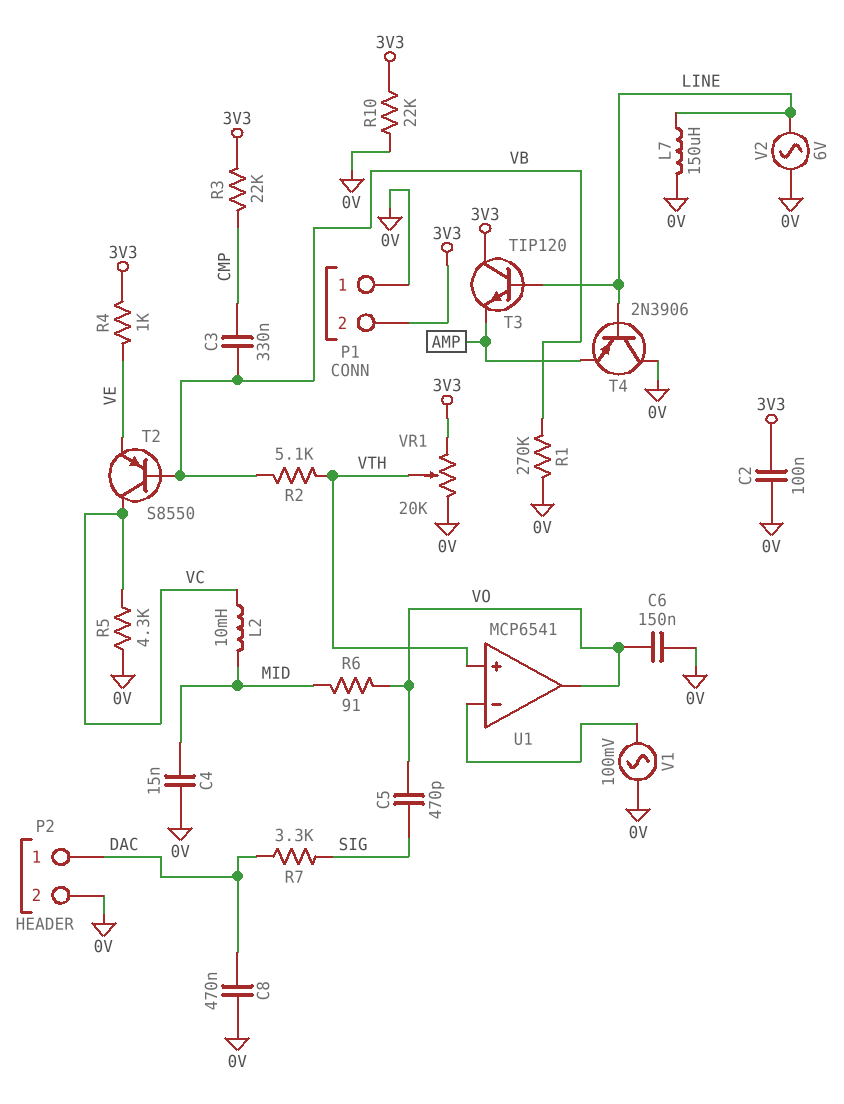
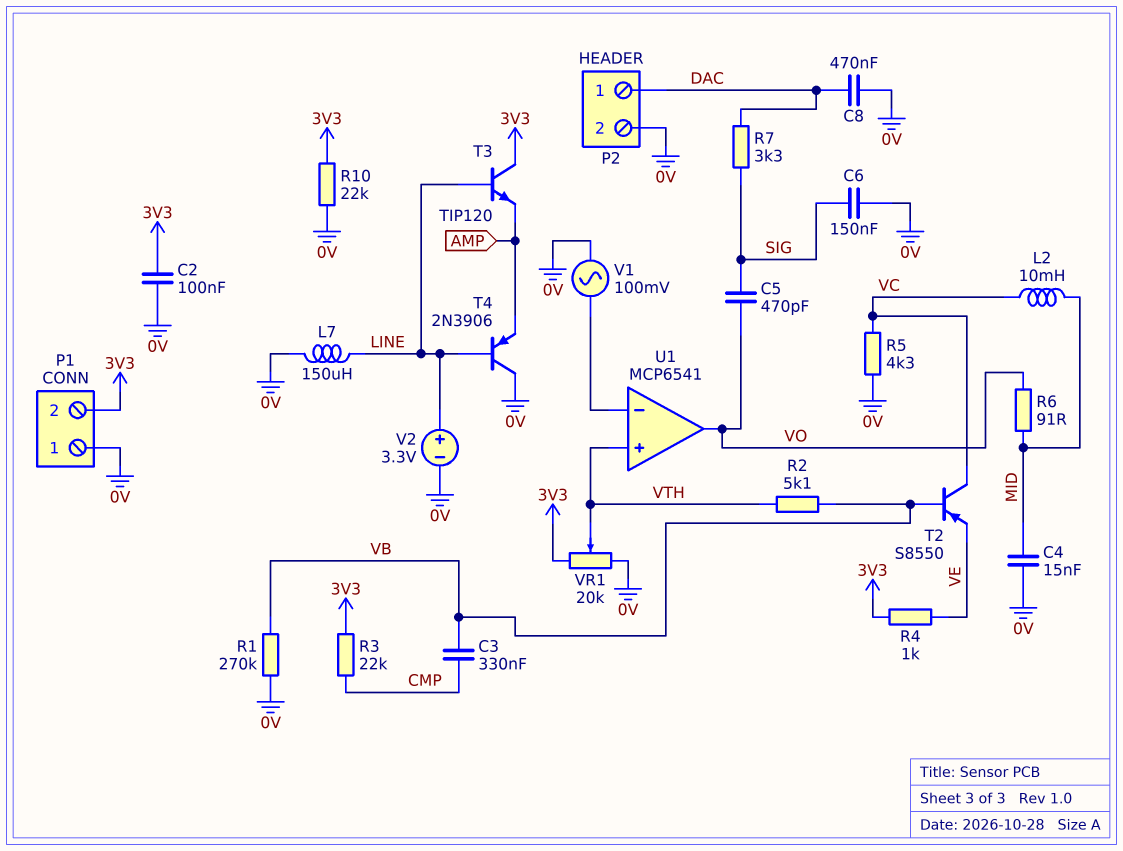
C6: 150nF (0V, VO) -> 150nF (0V, SIG)
V2: AC 6V (0V, LINE) -> 3.3V (plus LINE, minus 0V)

